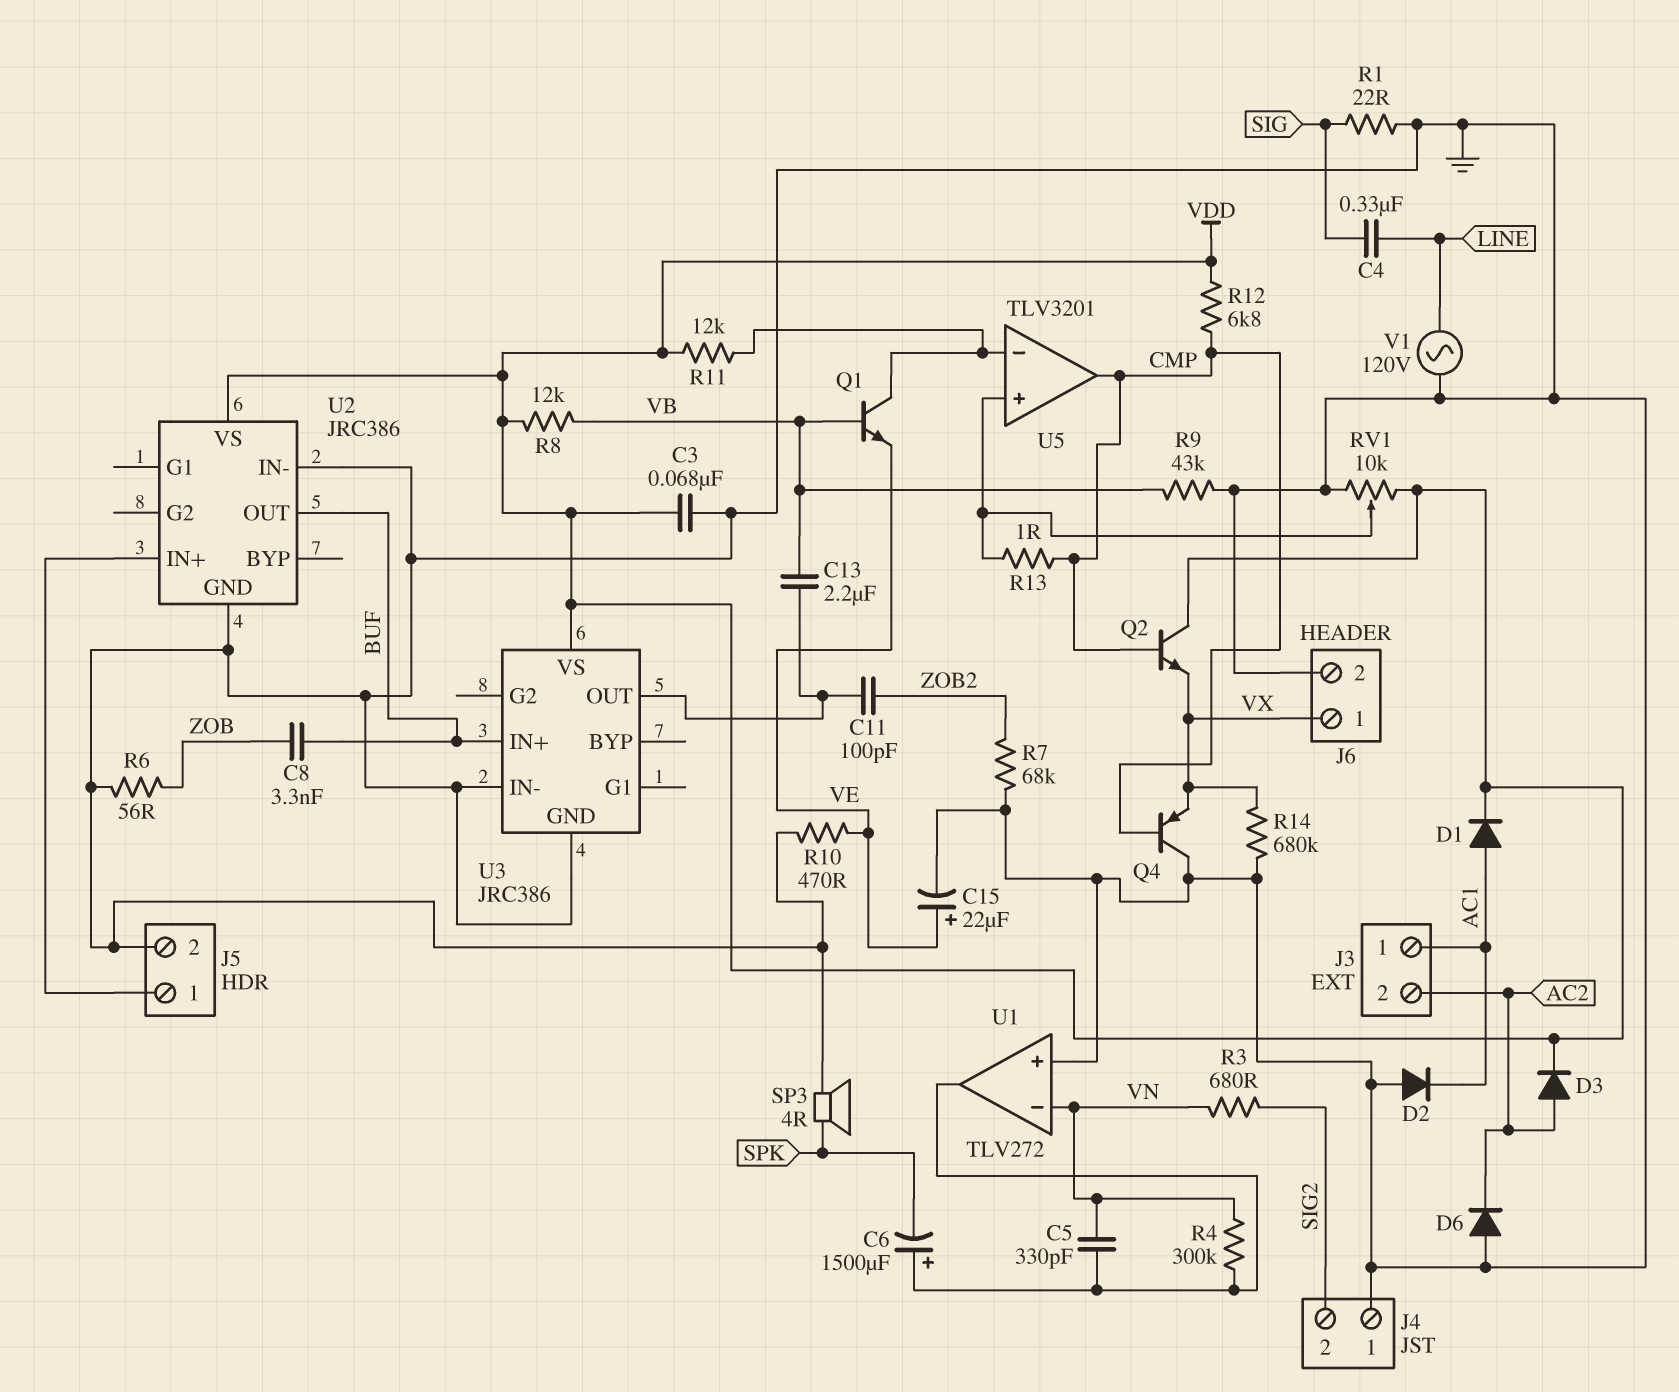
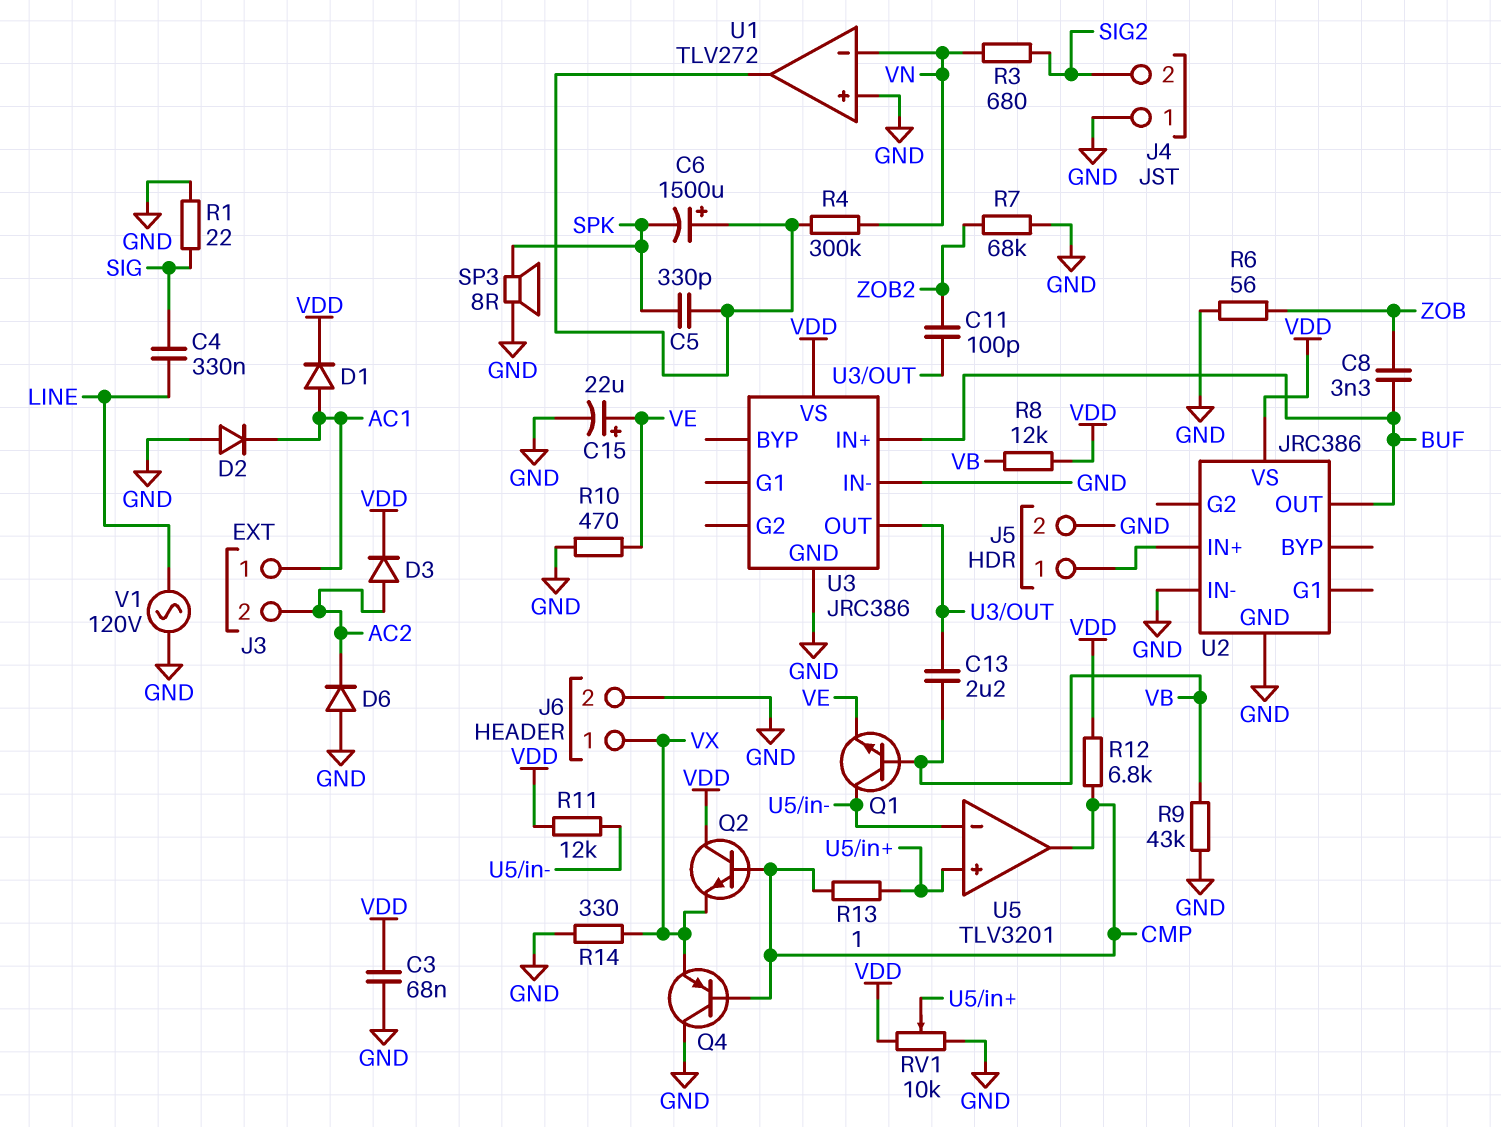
C5: 330pF (U1/out, VN) -> 330pF (SPK, U1/out)
R14: 680k (GND, VX) -> 330 (GND, VX)
SP3: speaker 4R (GND, SPK) -> speaker 8R (GND, SPK)

